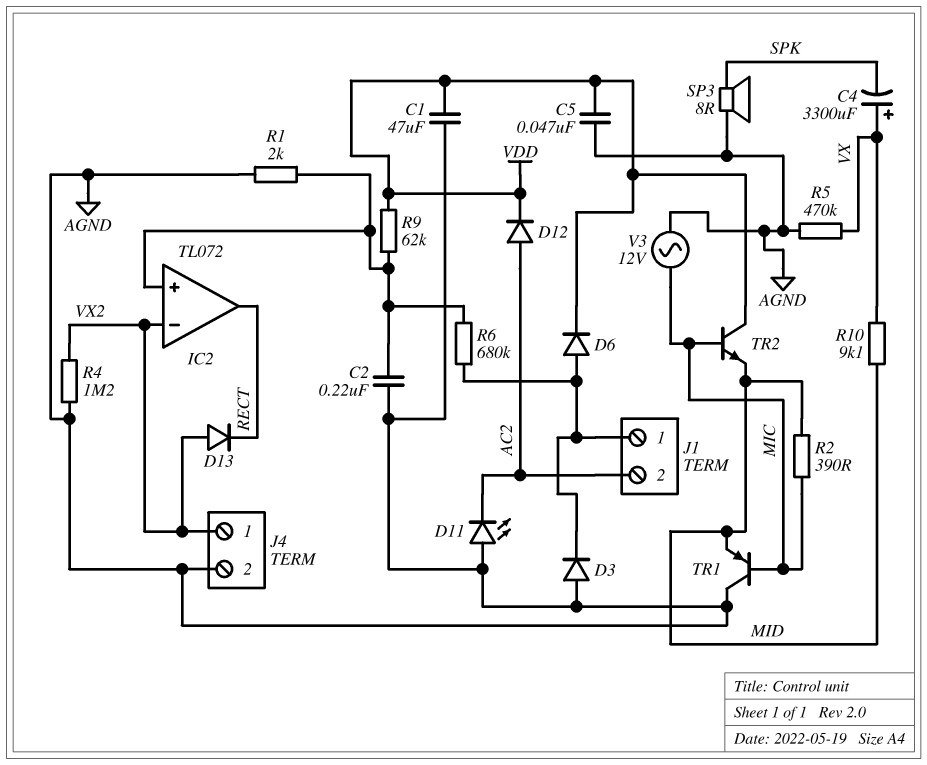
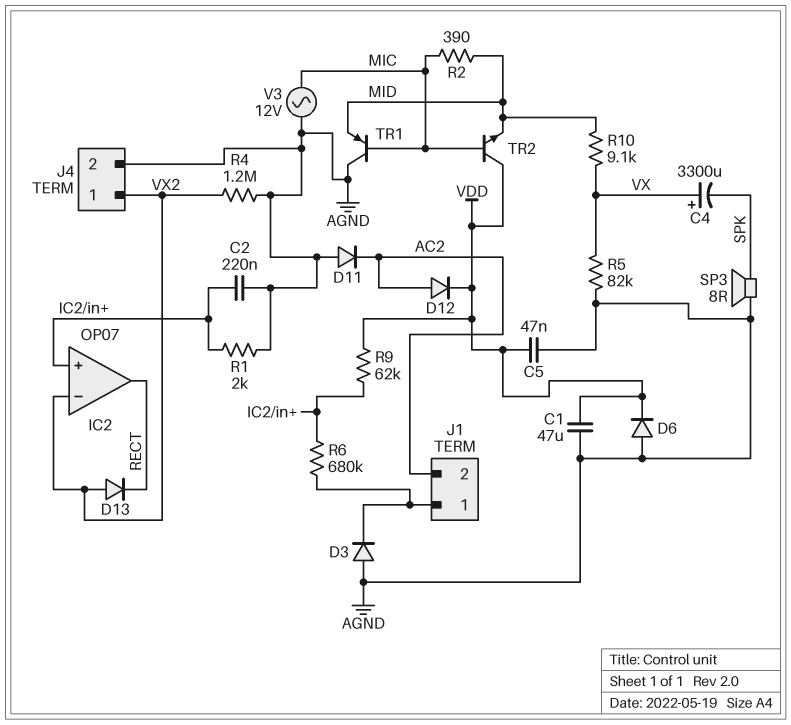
D6: diode (A J1/1, K VDD) -> diode (A AGND, K VDD)
D11: LED (A AGND, K AC2) -> diode (A AGND, K AC2)
IC2: TL072 -> OP07
R5: 470k (AGND, VX) -> 82k (AGND, VX)

